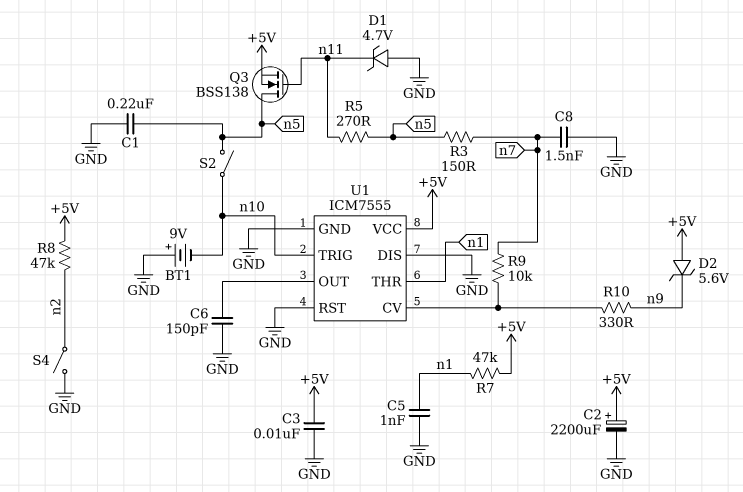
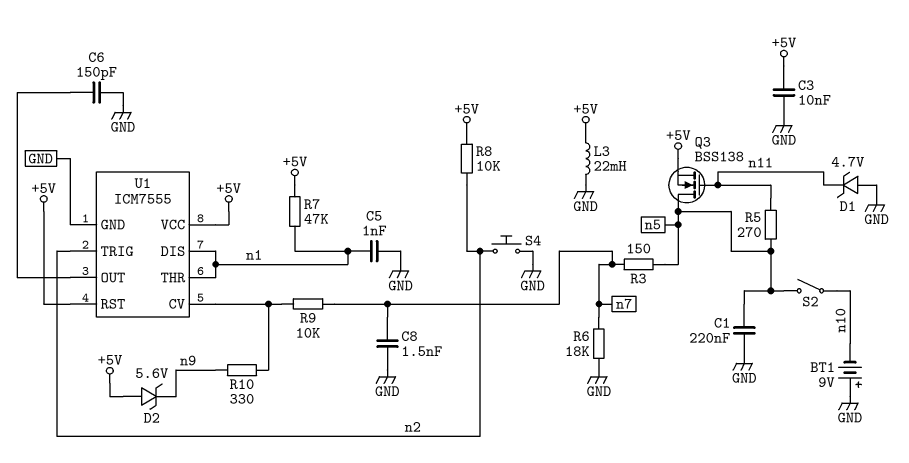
C2: 2200uF (plus +5V, minus GND) -> none
L3: none -> 22mH (+5V, GND)
R6: none -> 18k (GND, n7)
R8: 47k (+5V, n2) -> 10k (+5V, n2)
S4: switch (GND, n2) -> button (GND, n2)
U1 pin DIS: GND -> n1
U1 pin RST: GND -> +5V
U1 pin TRIG: n10 -> n2

